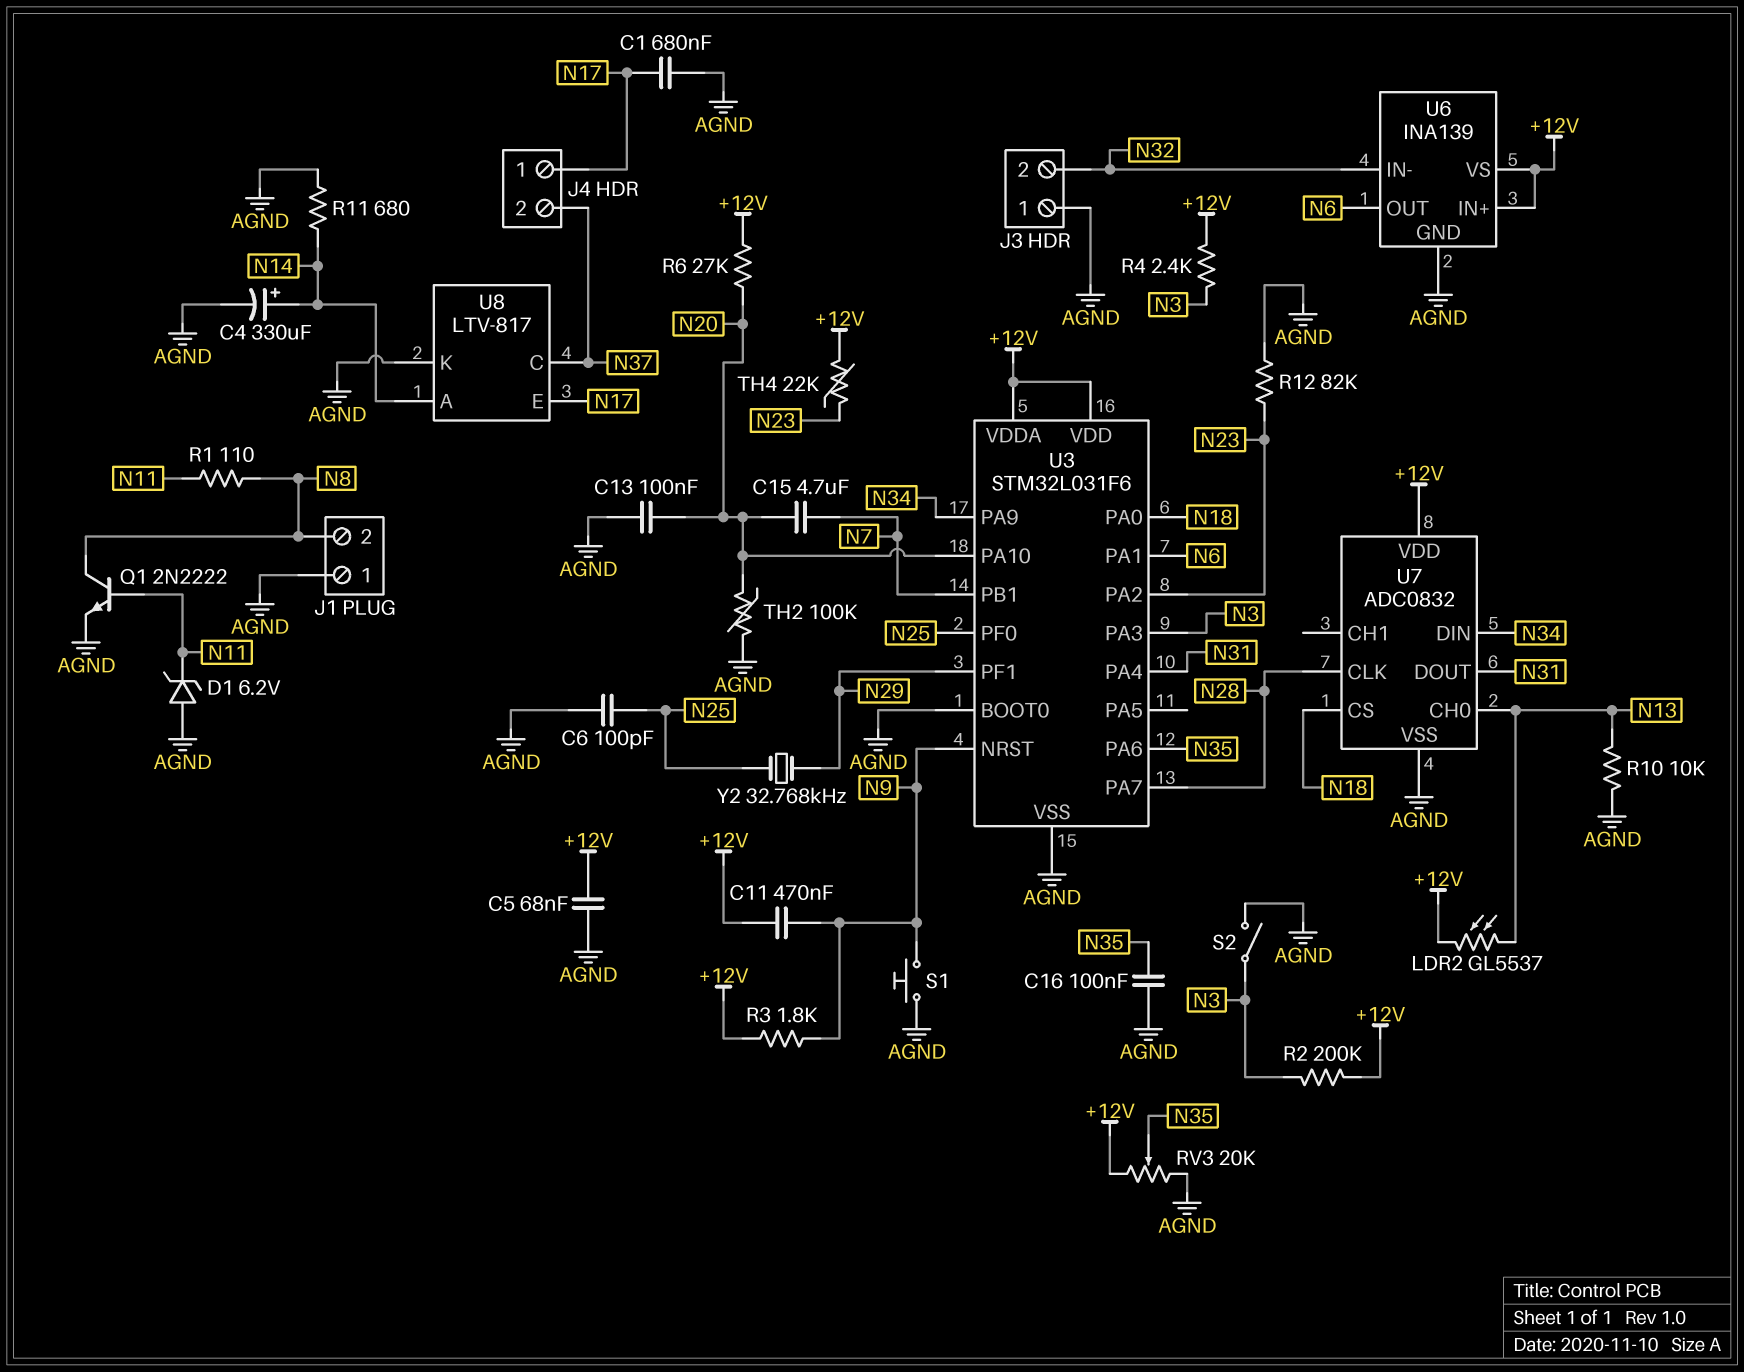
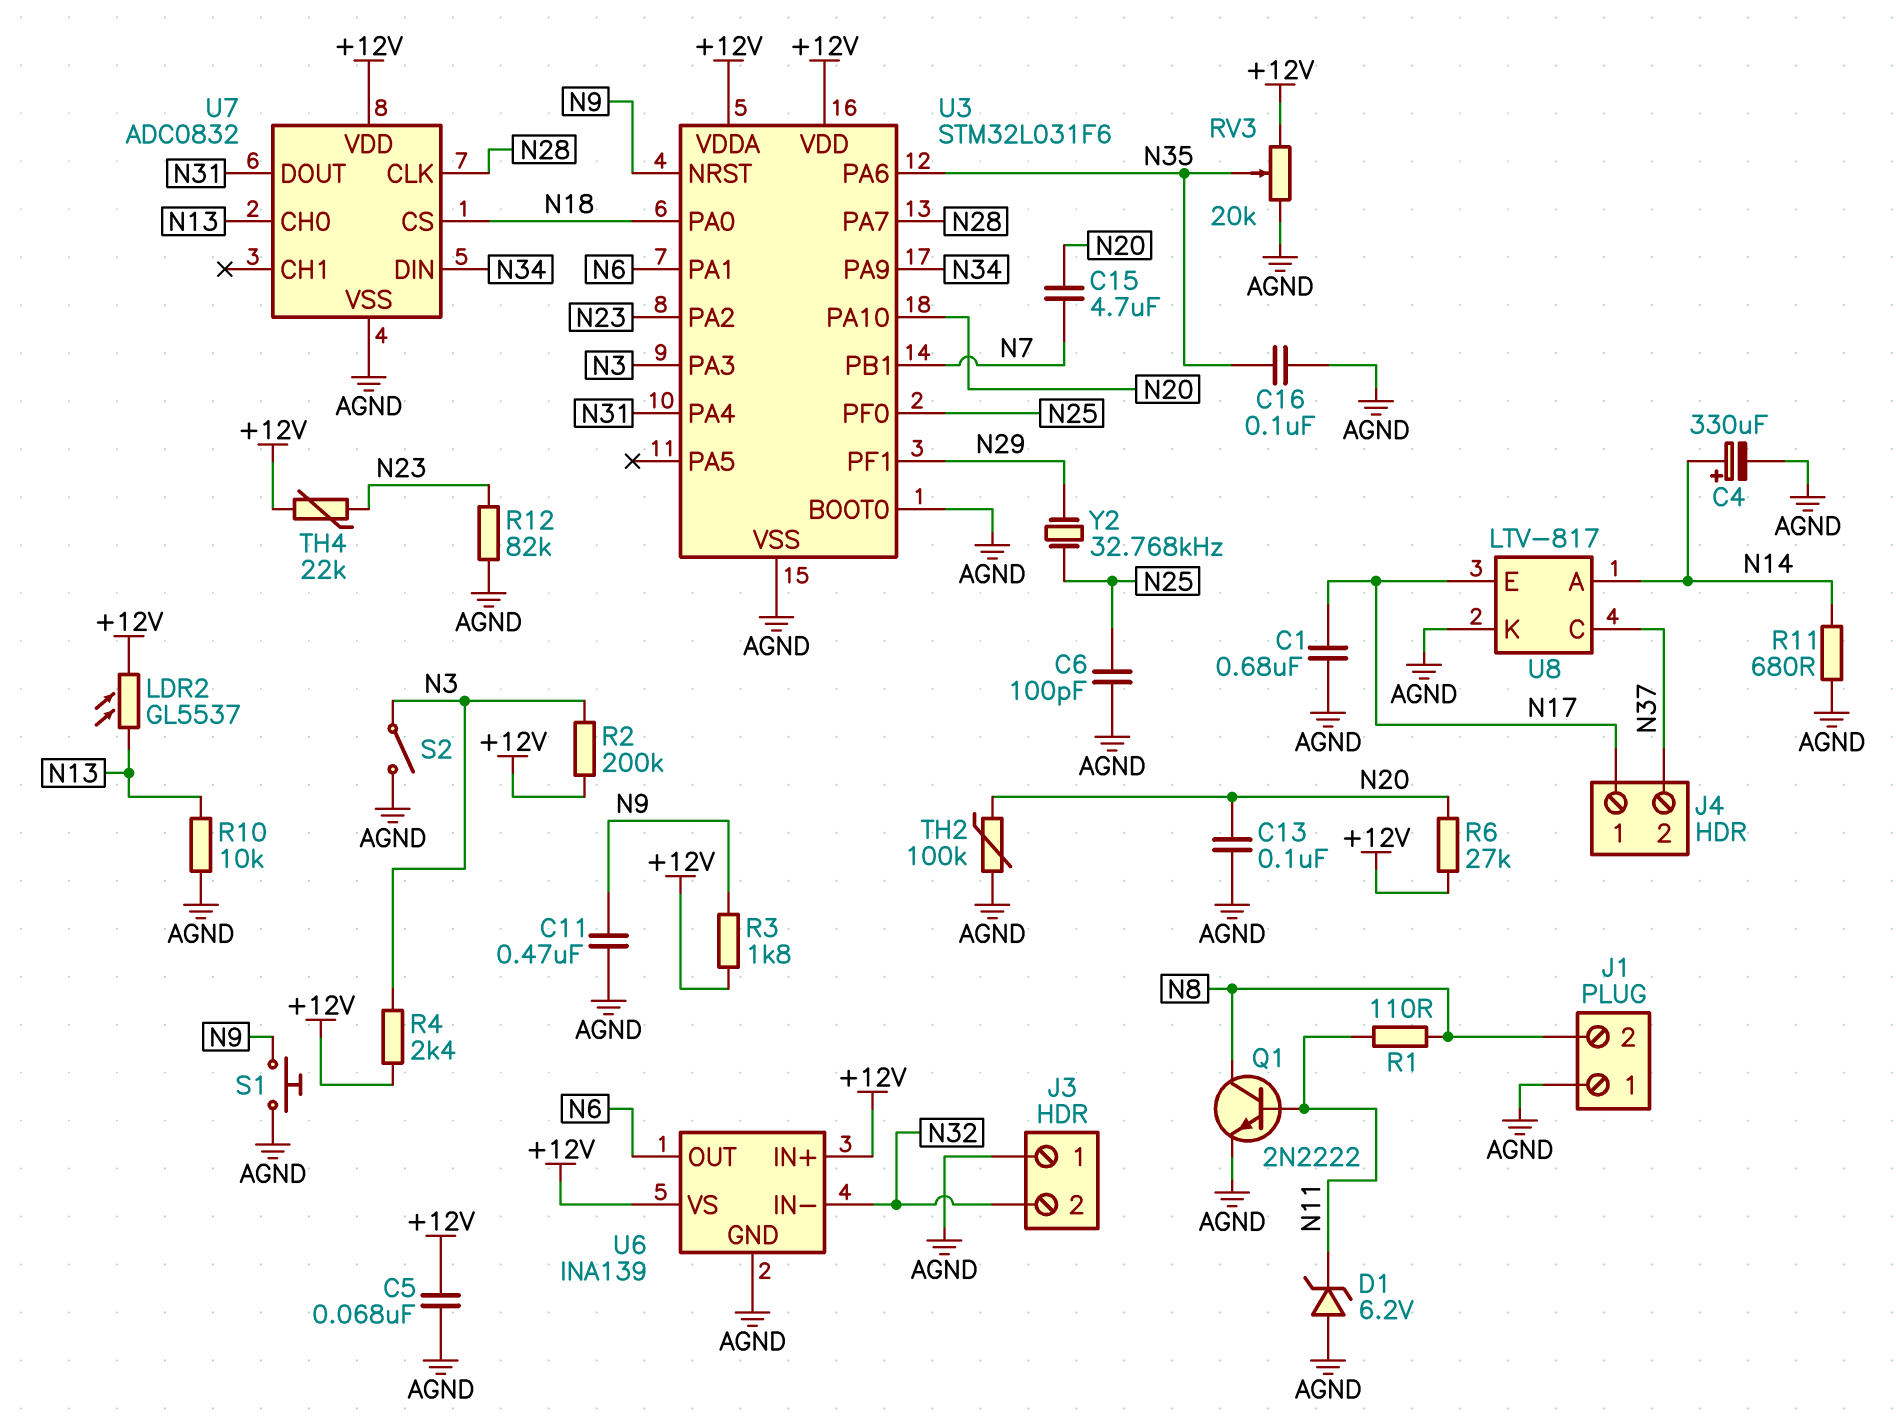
C11: 470nF (+12V, N9) -> 470nF (AGND, N9)

